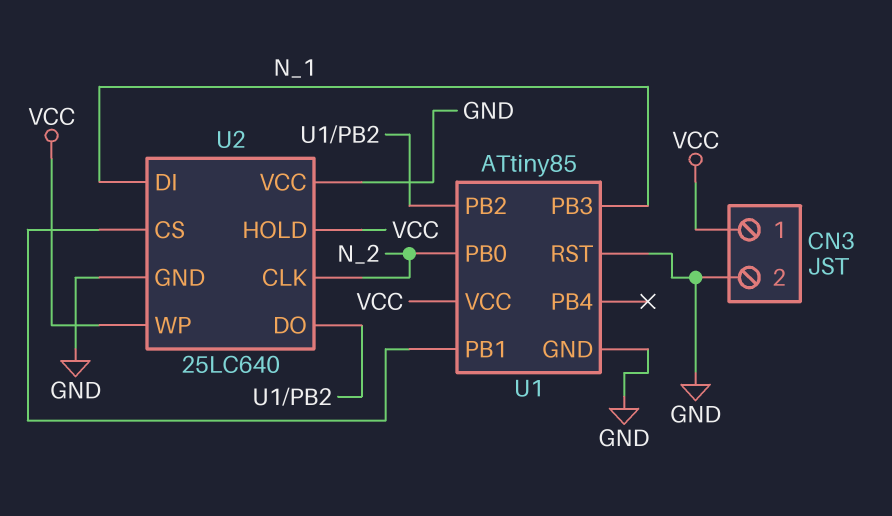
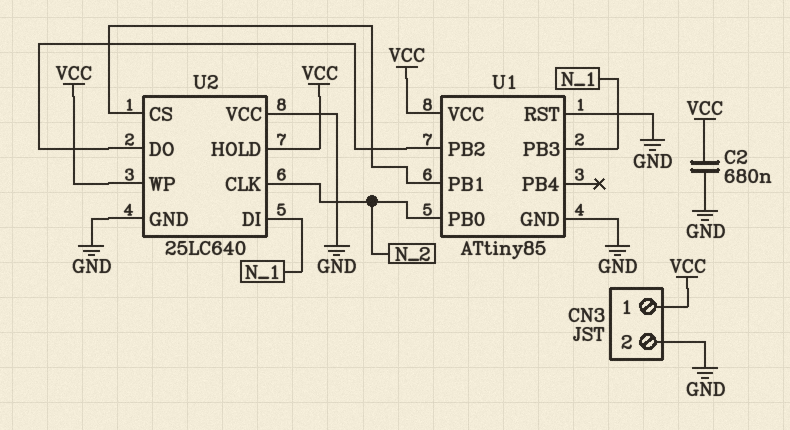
C2: none -> 680nF (GND, VCC)

